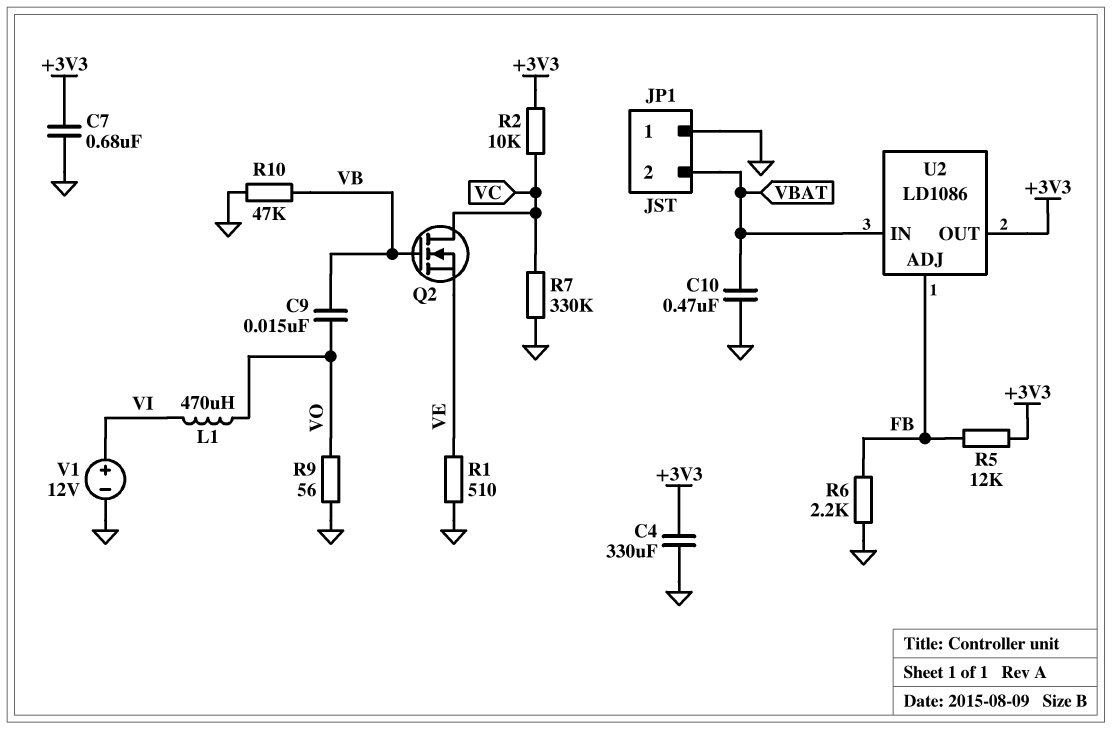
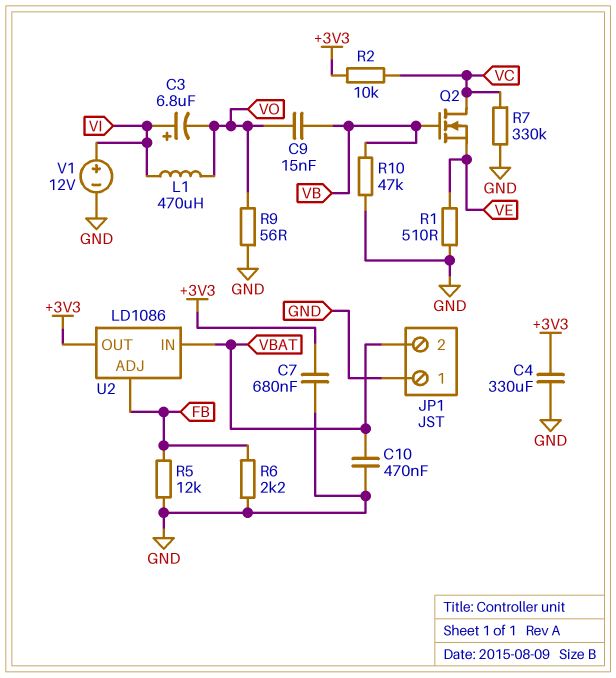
C3: none -> 6.8uF (plus VI, minus VO)
R5: 12k (+3V3, FB) -> 12k (FB, GND)

